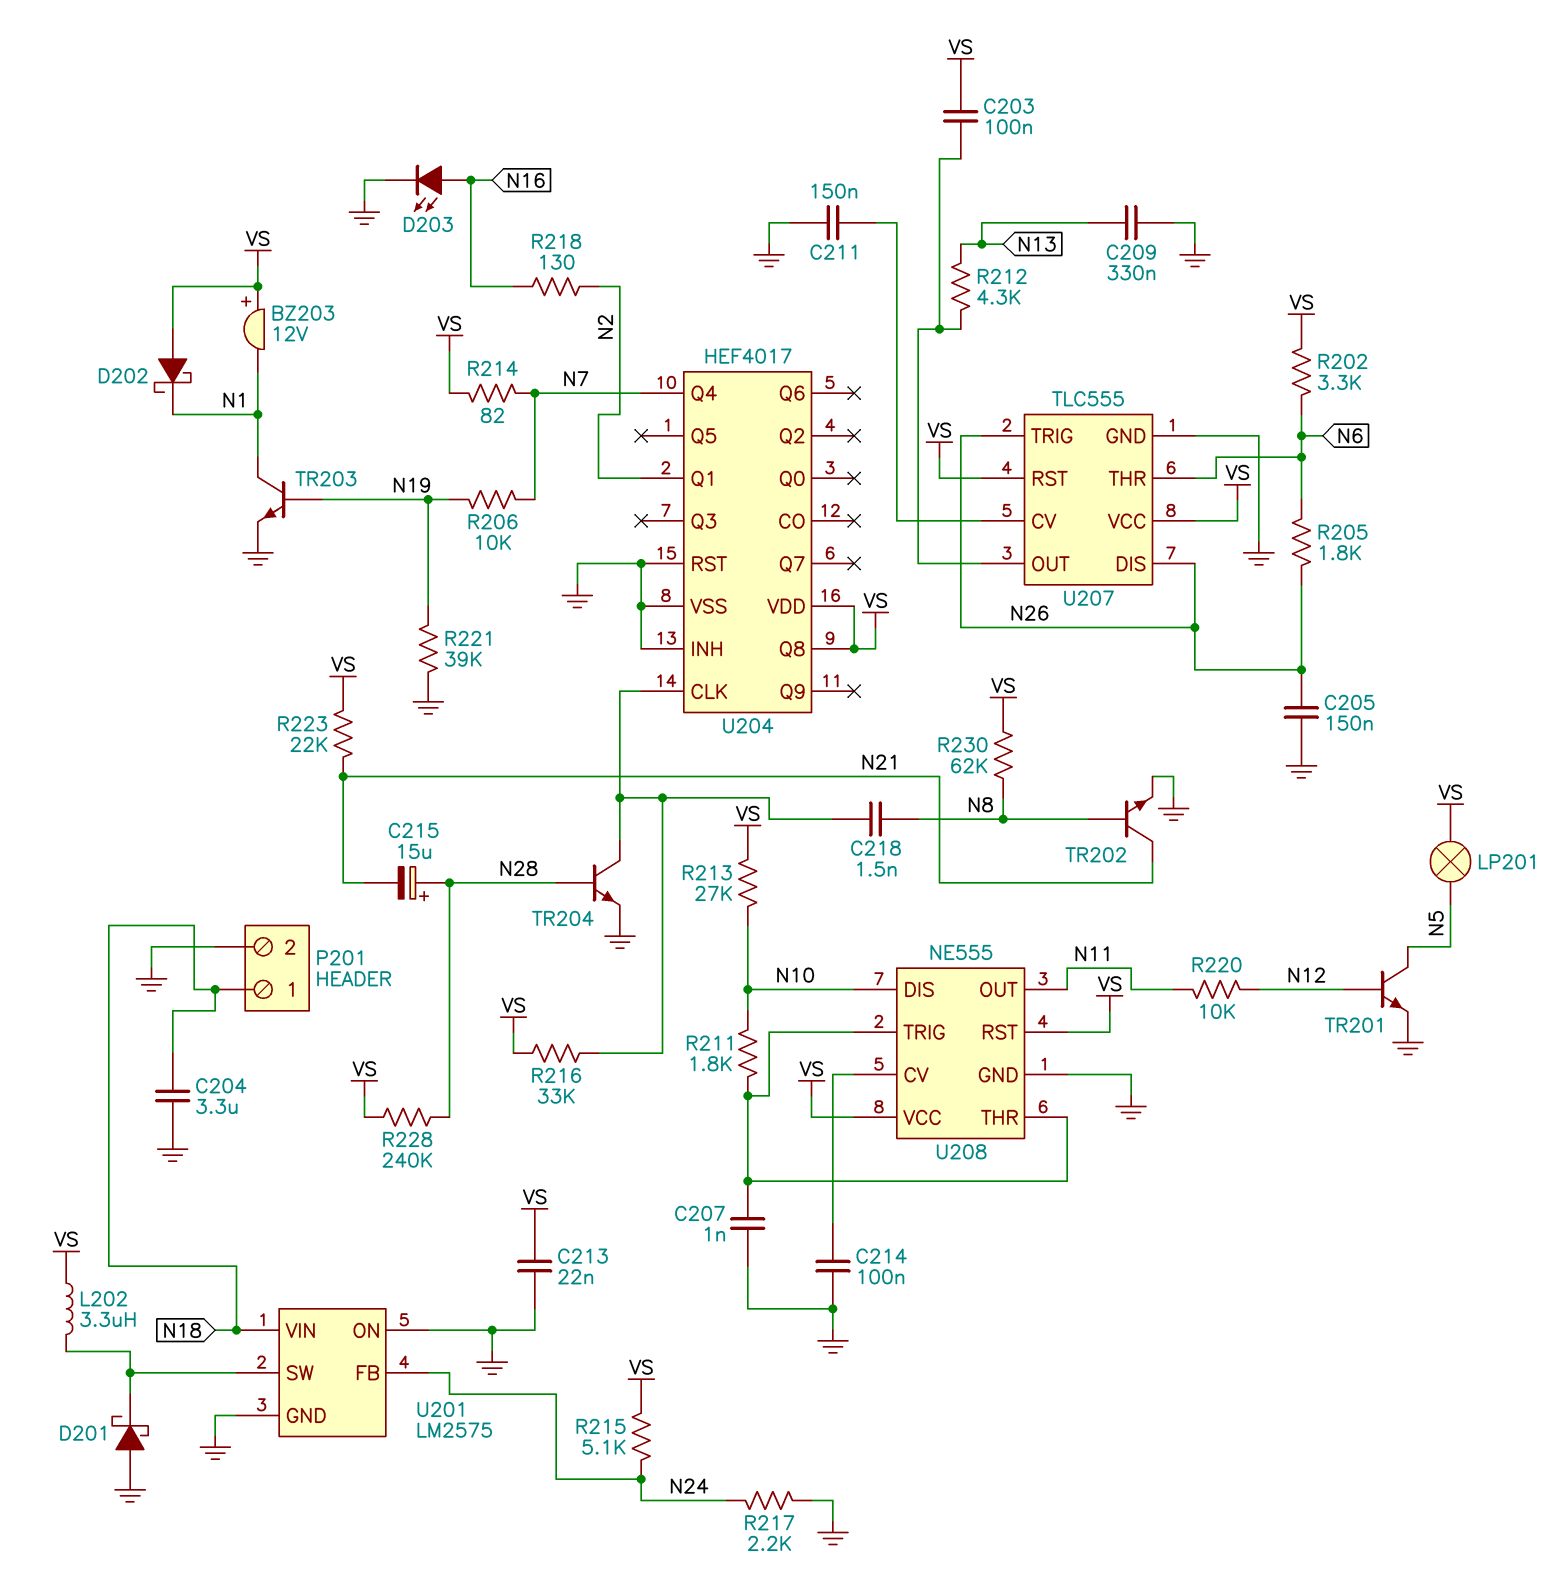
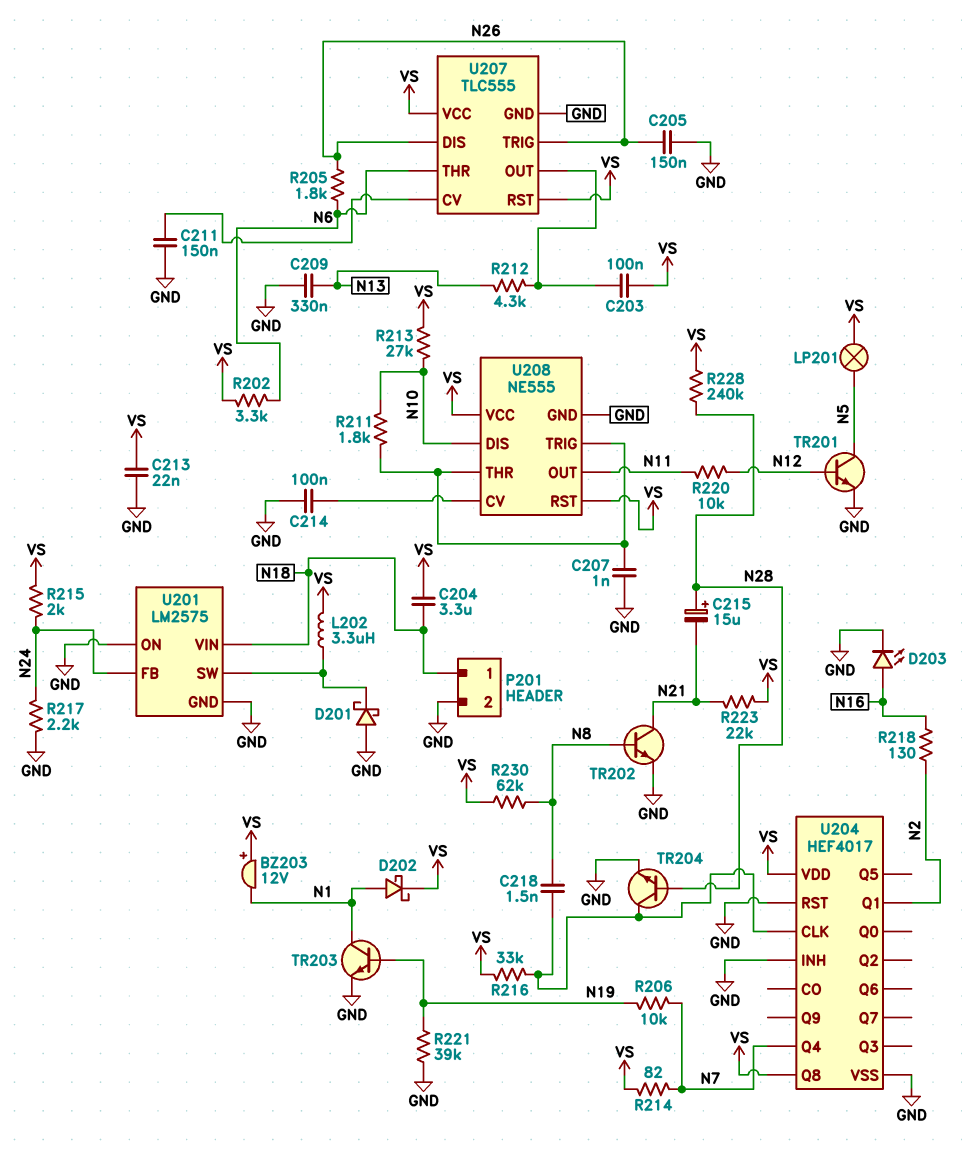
C204: 3.3uF (GND, N18) -> 3.3uF (N18, VS)
D202: schottky (A VS, K N1) -> schottky (A N1, K VS)
R215: 5.1k (N24, VS) -> 2k (N24, VS)

